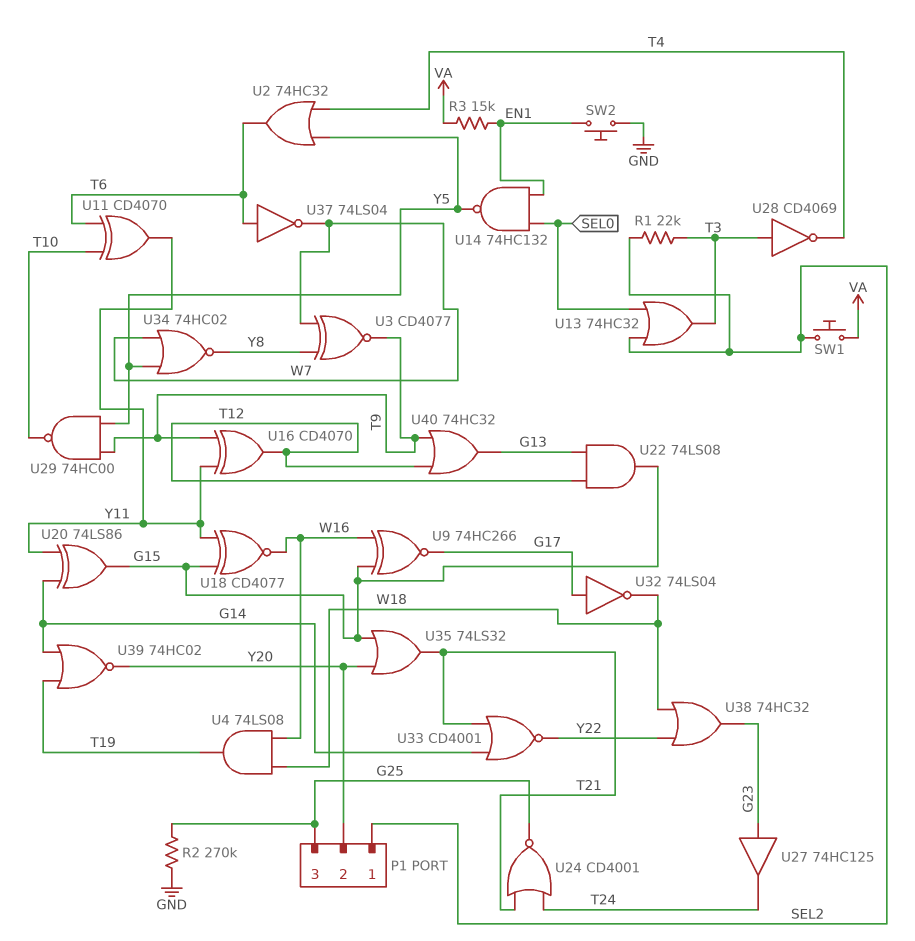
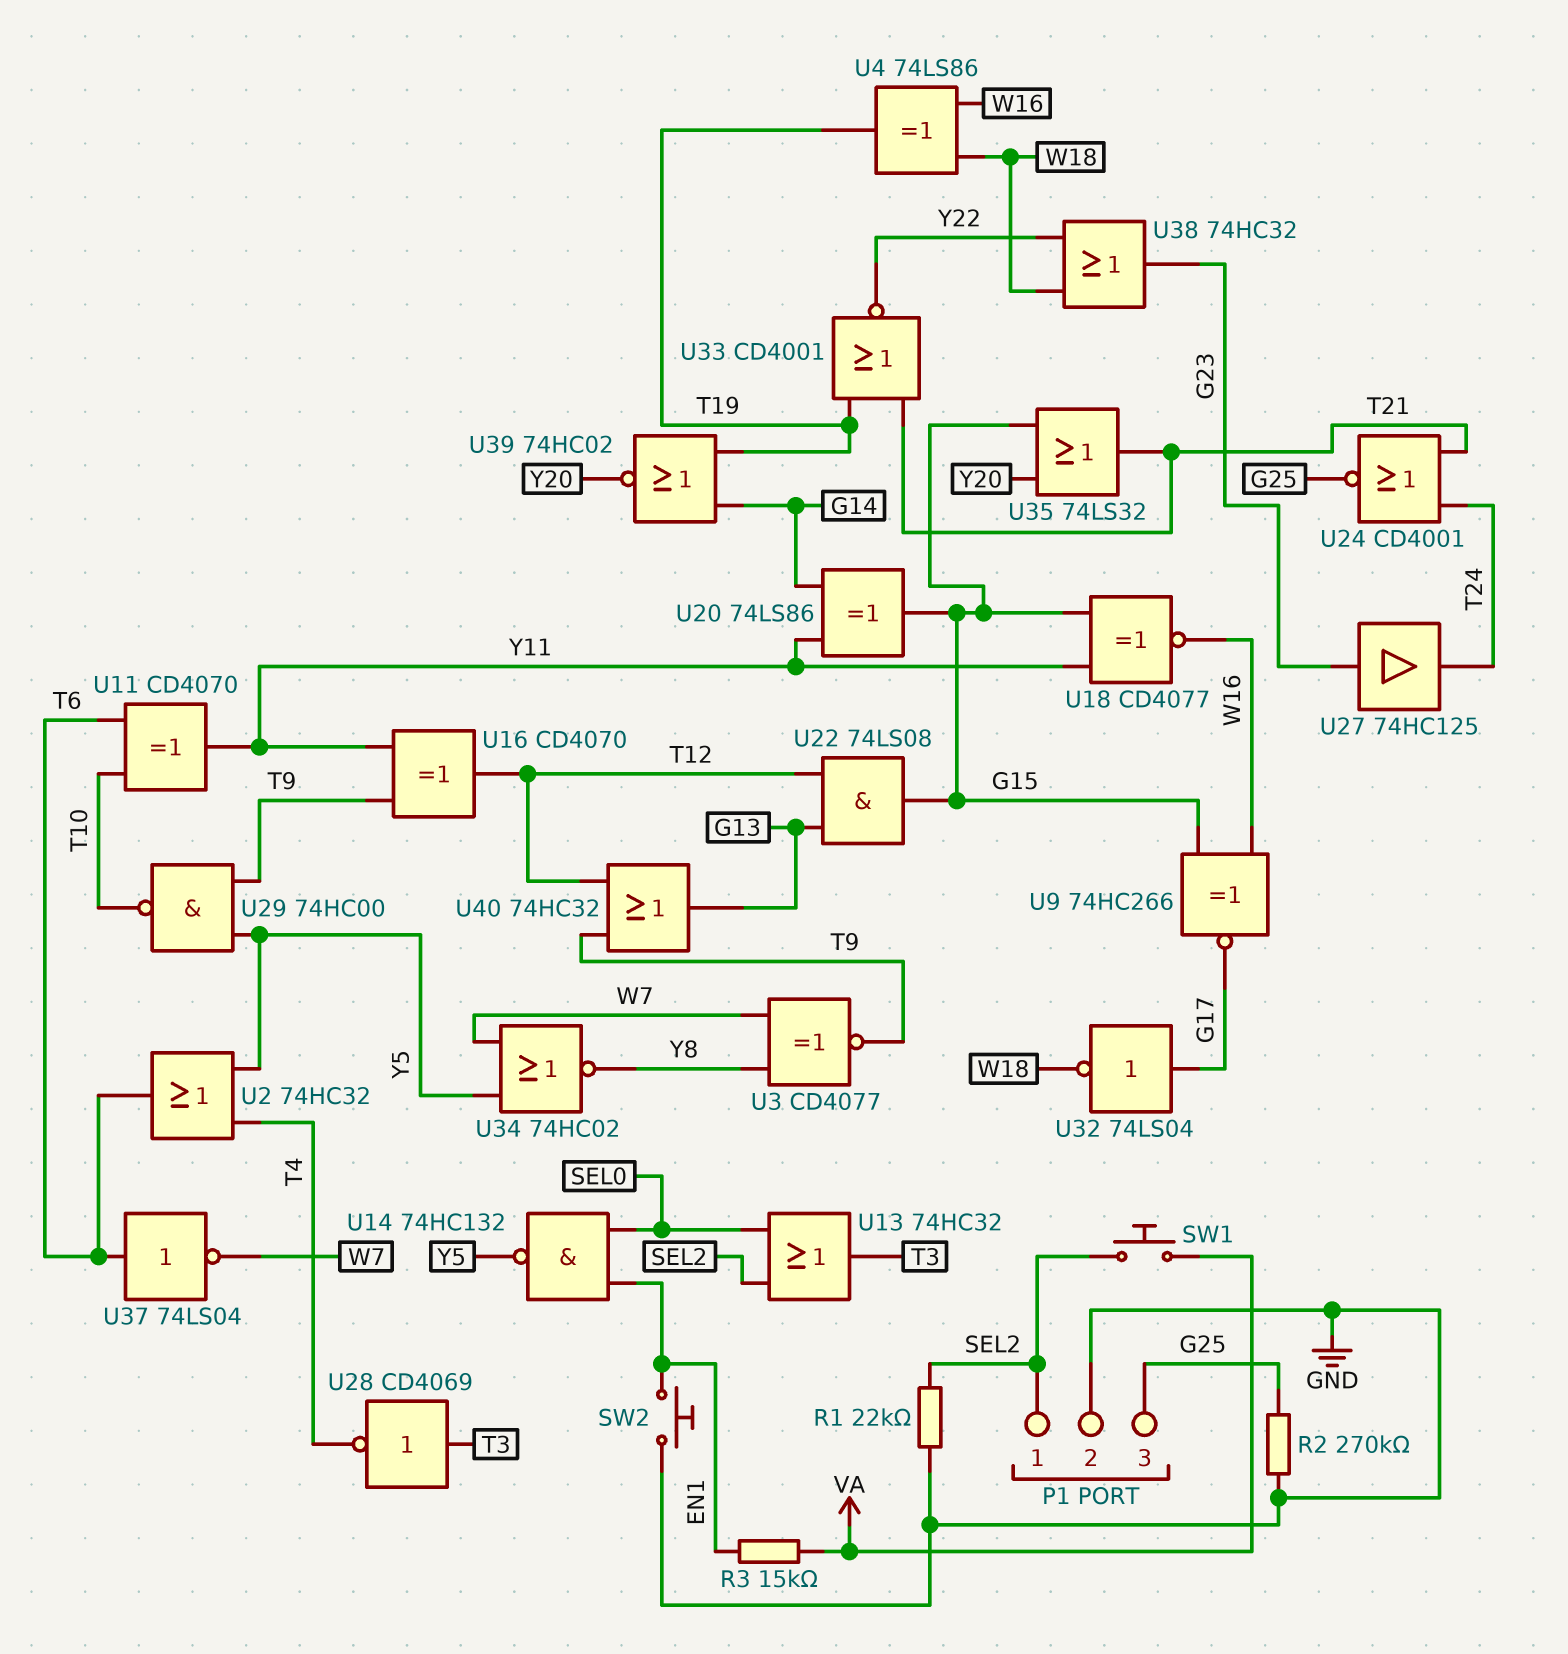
P1 pin 2: Y20 -> GND
R1: 22k (SEL2, T3) -> 22k (GND, SEL2)
U4: AND 74LS08 (in W16, in W18, out T19) -> XOR 74LS86 (in W16, in W18, out T19)
U33: NOR CD4001 (in G14, in T21, out Y22) -> NOR CD4001 (in T19, in T21, out Y22)

